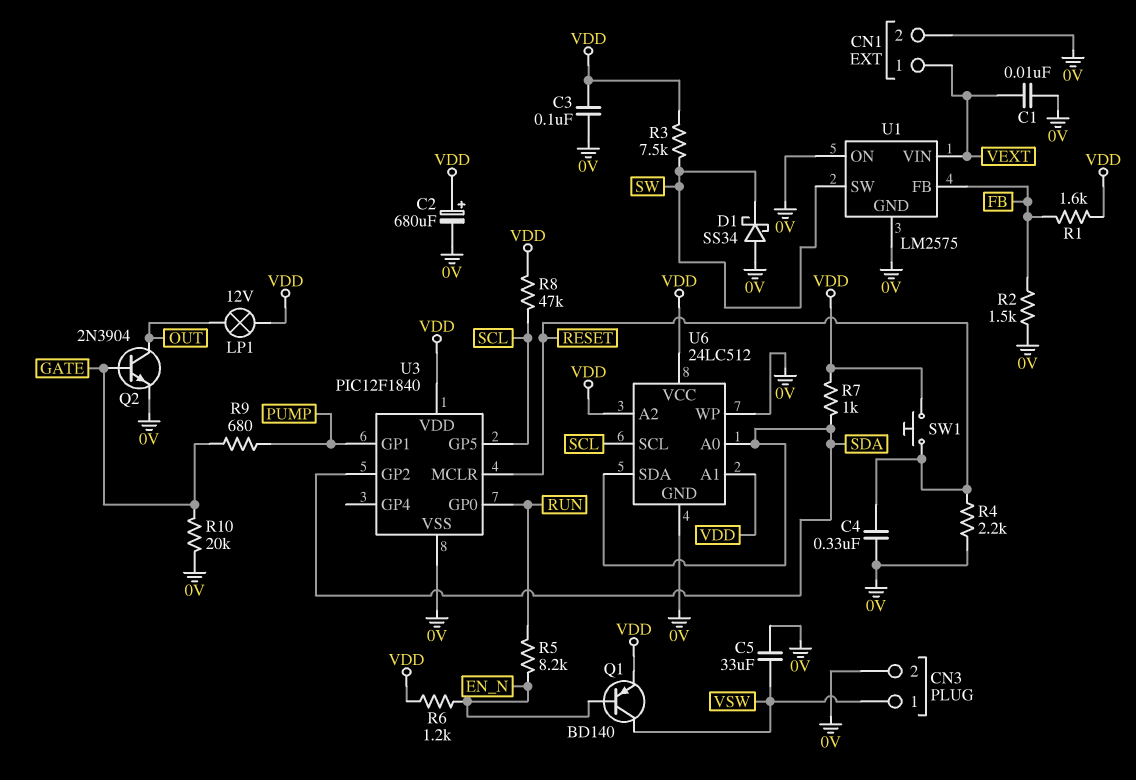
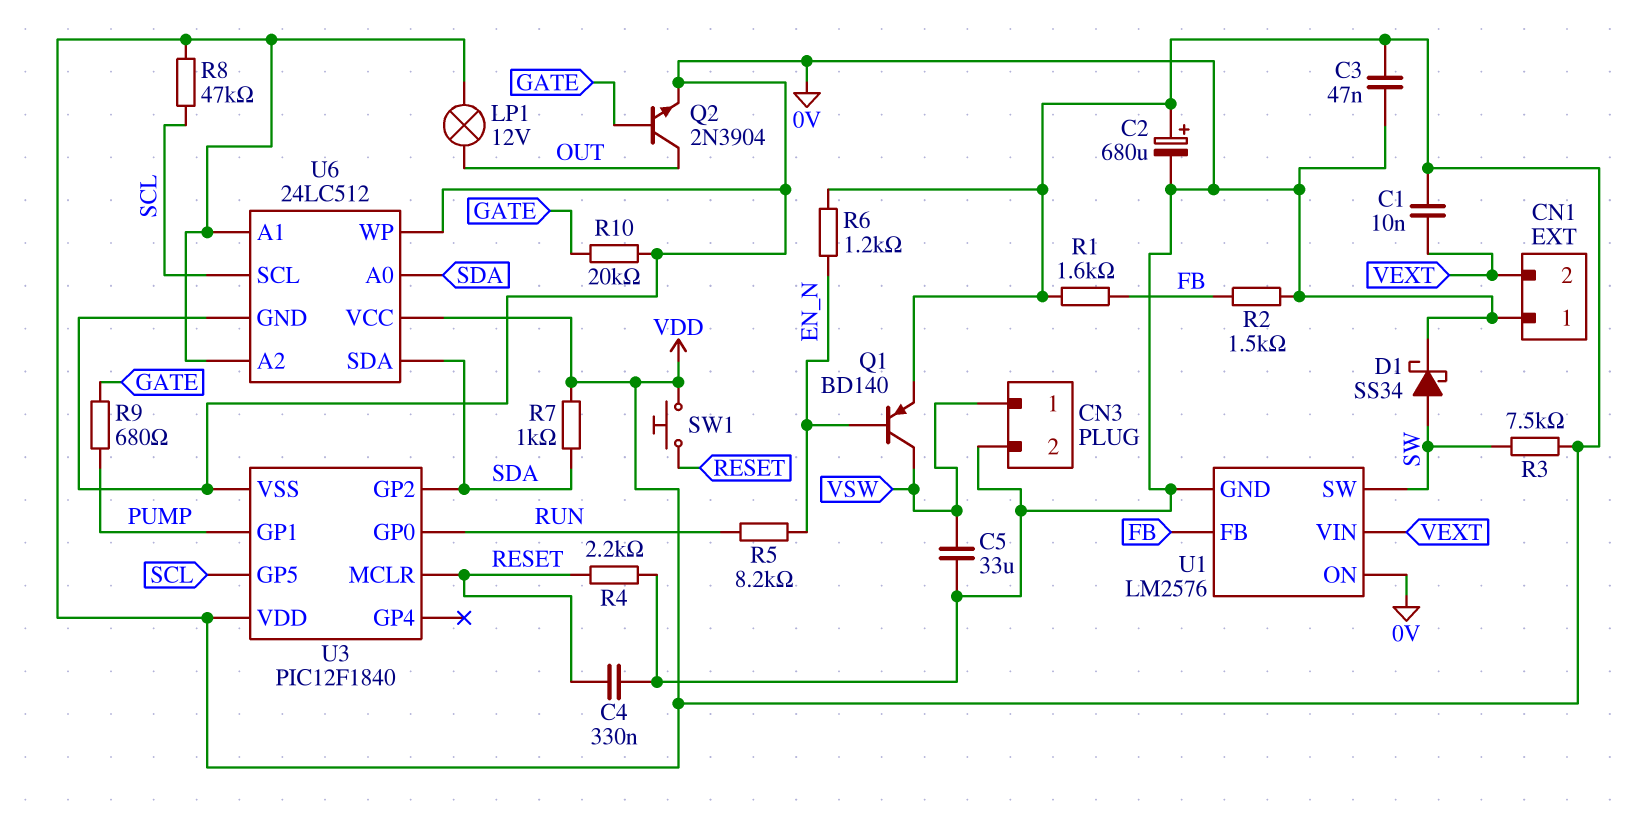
C1: 10nF (0V, VEXT) -> 10nF (VDD, VEXT)
C3: 100nF (0V, VDD) -> 47nF (0V, VDD)
CN1 pin 1: VEXT -> 0V
CN1 pin 2: 0V -> VEXT
D1: schottky SS34 (A 0V, K SW) -> schottky SS34 (A SW, K 0V)
U1: LM2575 -> LM2576

